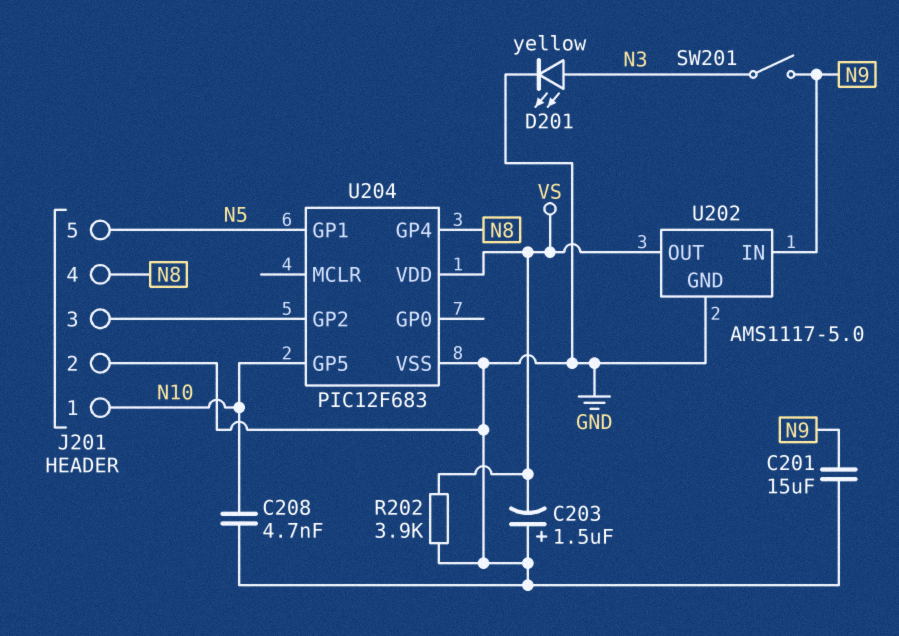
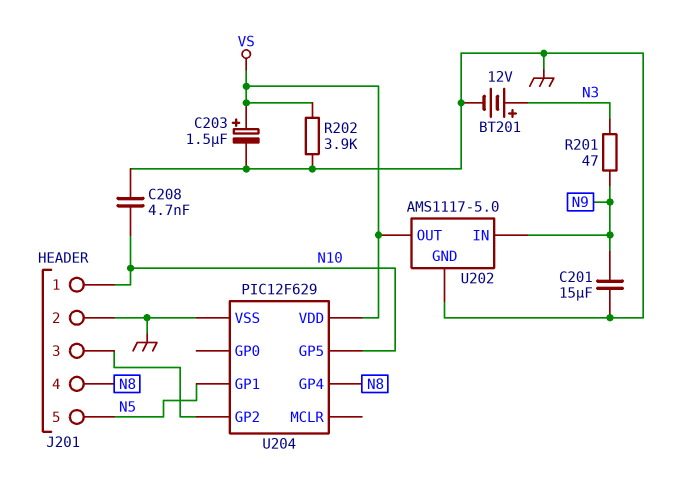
BT201: none -> 12V (plus N3, minus GND)
C203: 1.5uF (plus GND, minus VS) -> 1.5uF (plus VS, minus GND)
D201: LED yellow (A N3, K GND) -> none
R201: none -> 47 (N3, N9)
SW201: switch (N3, N9) -> none
U204: PIC12F683 -> PIC12F629

